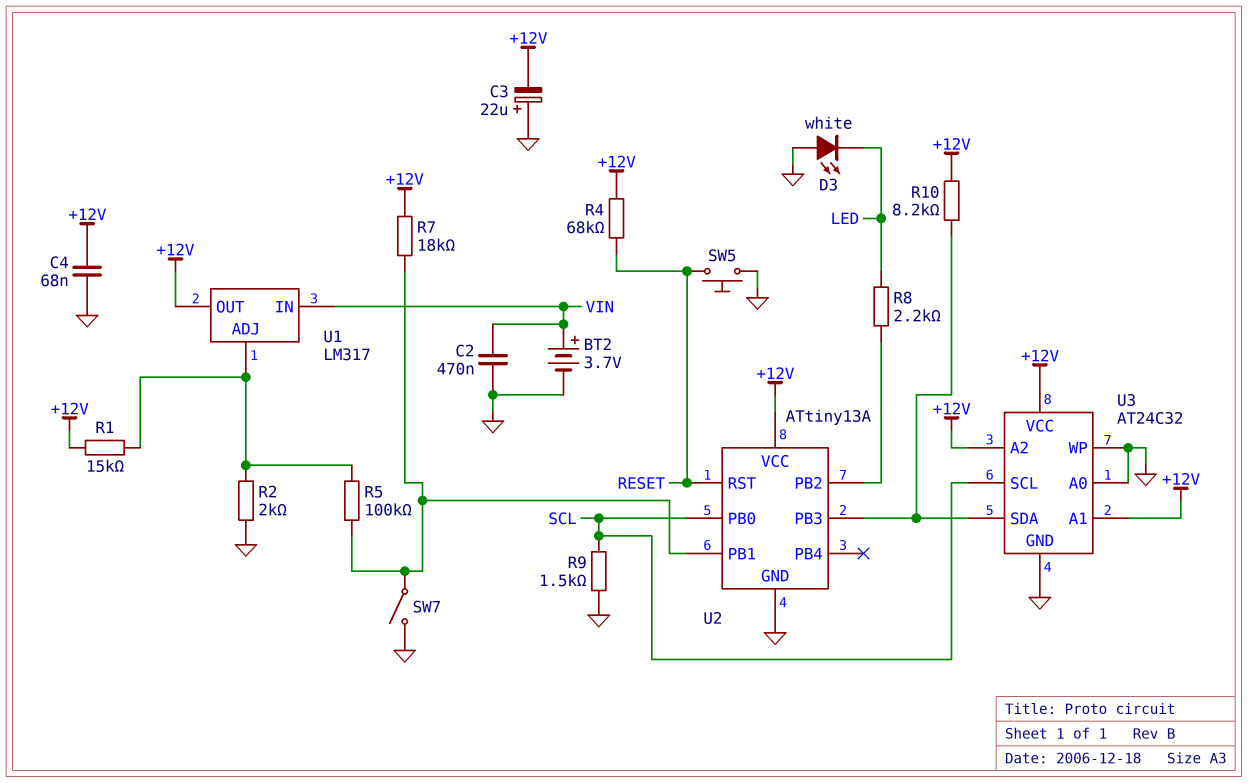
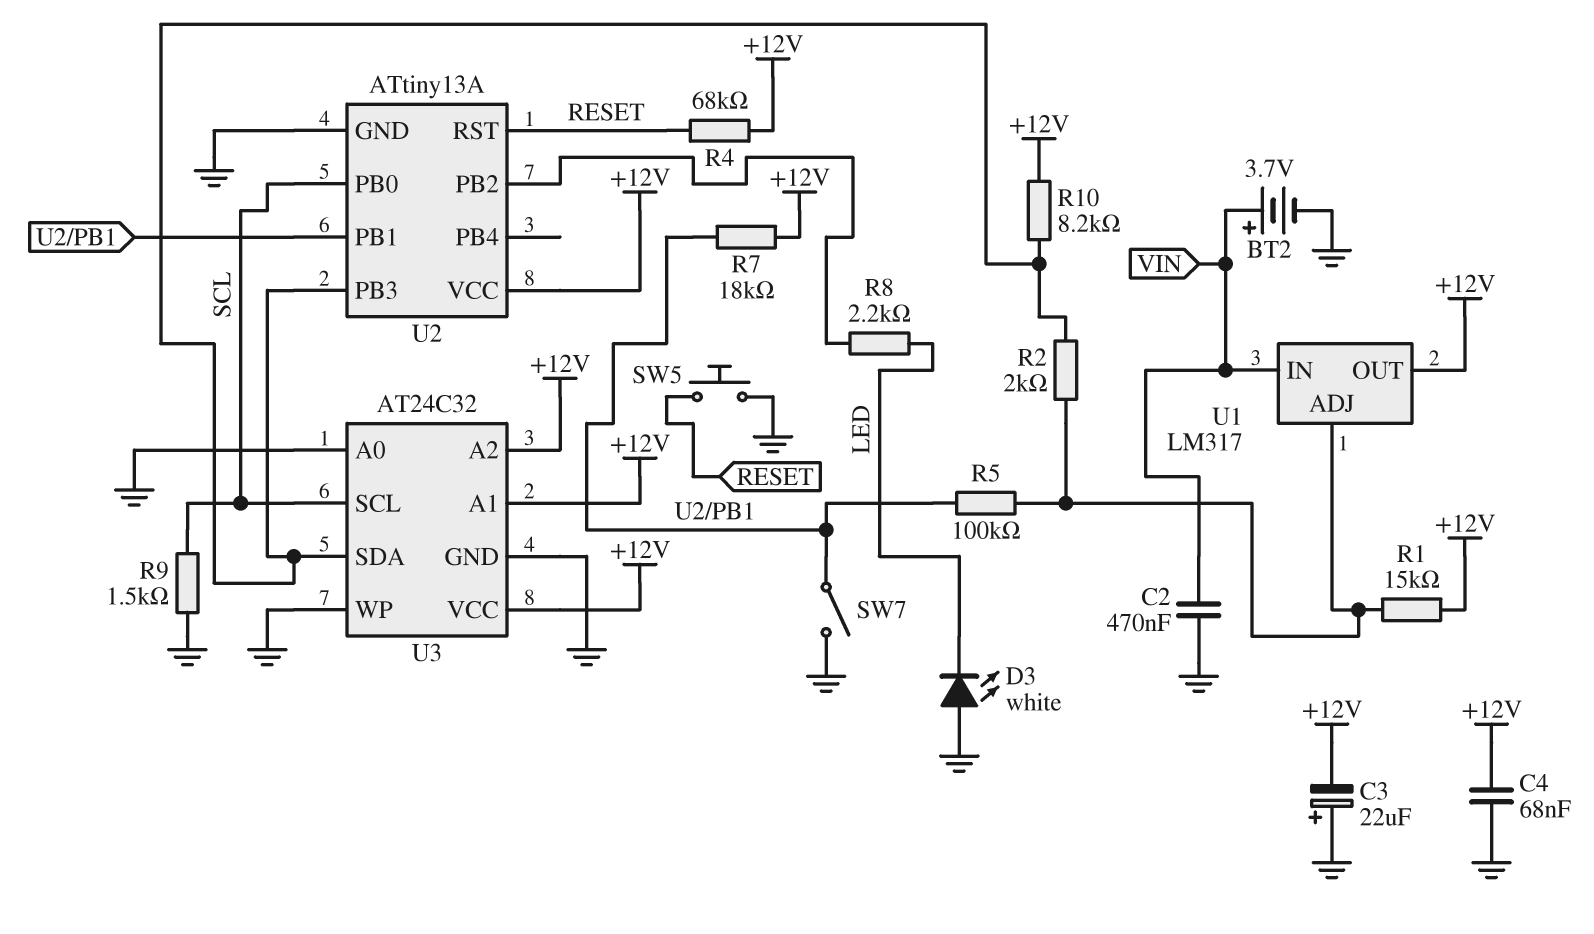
R2: 2k (GND, U1/ADJ) -> 2k (U1/ADJ, U2/PB3)

